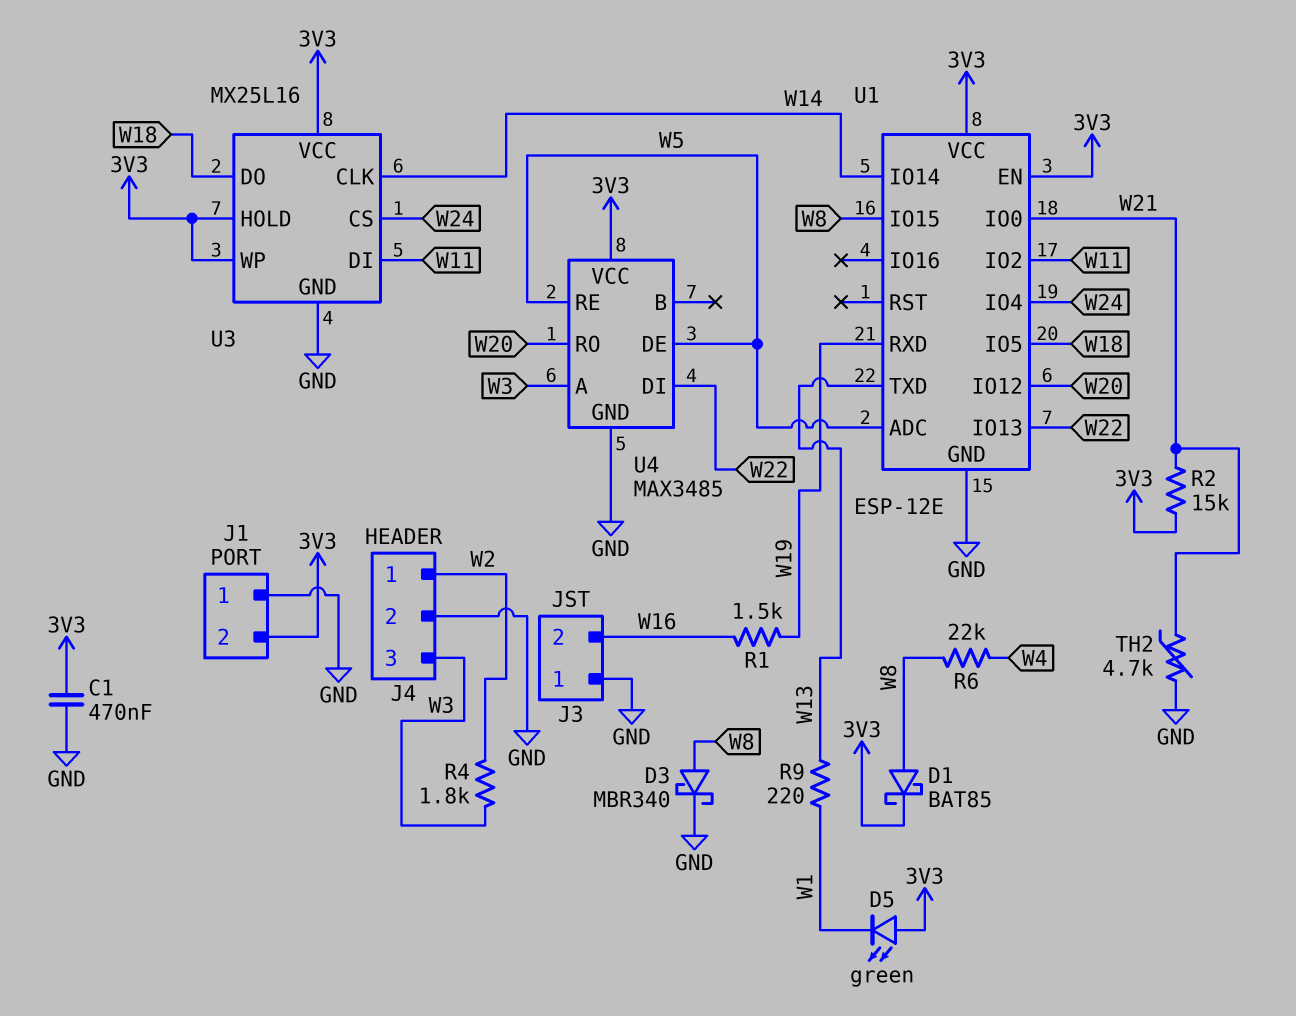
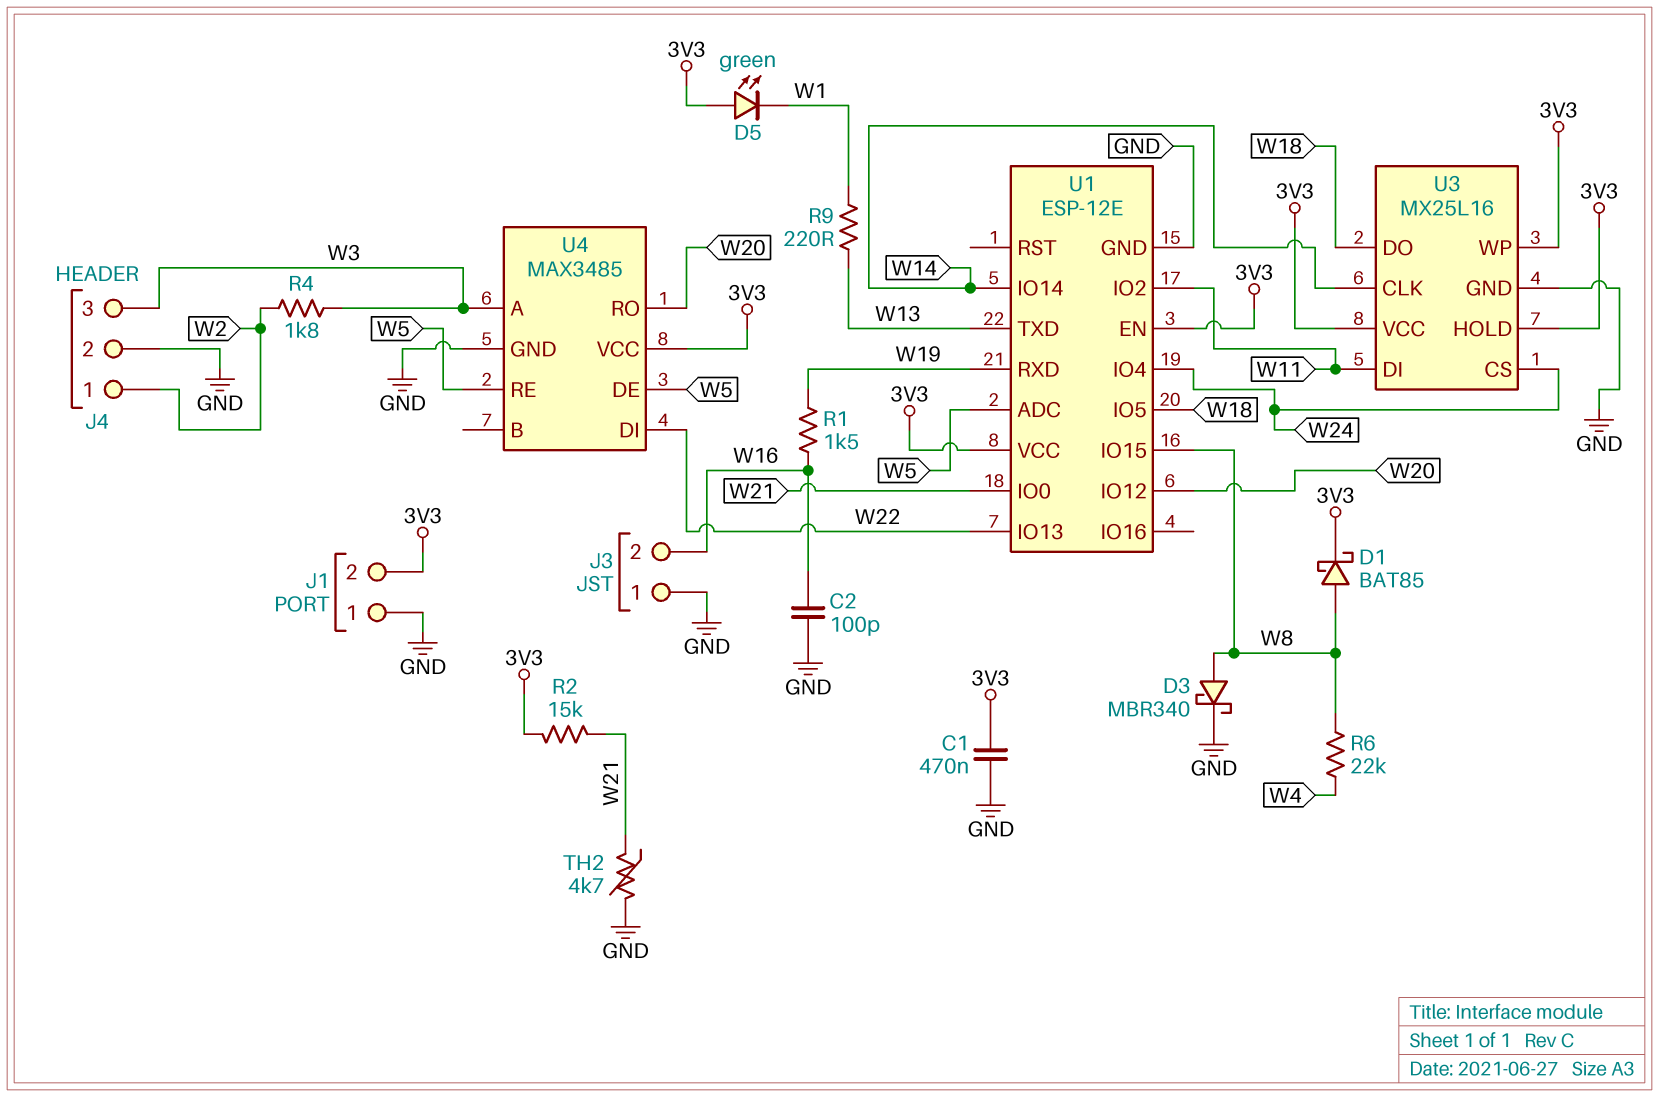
C2: none -> 100pF (GND, W16)

